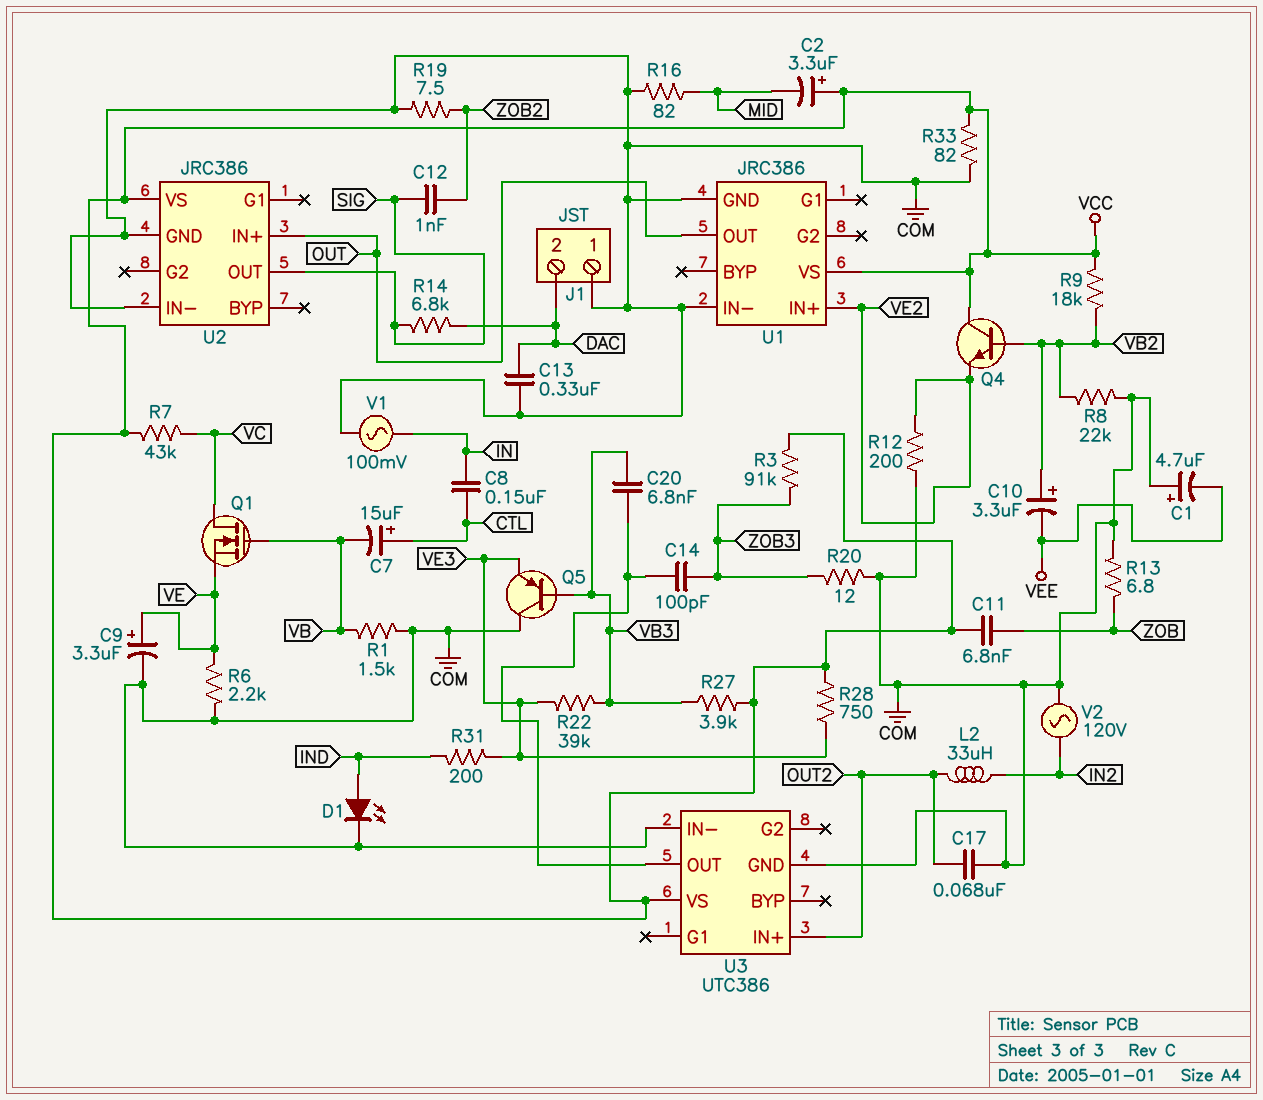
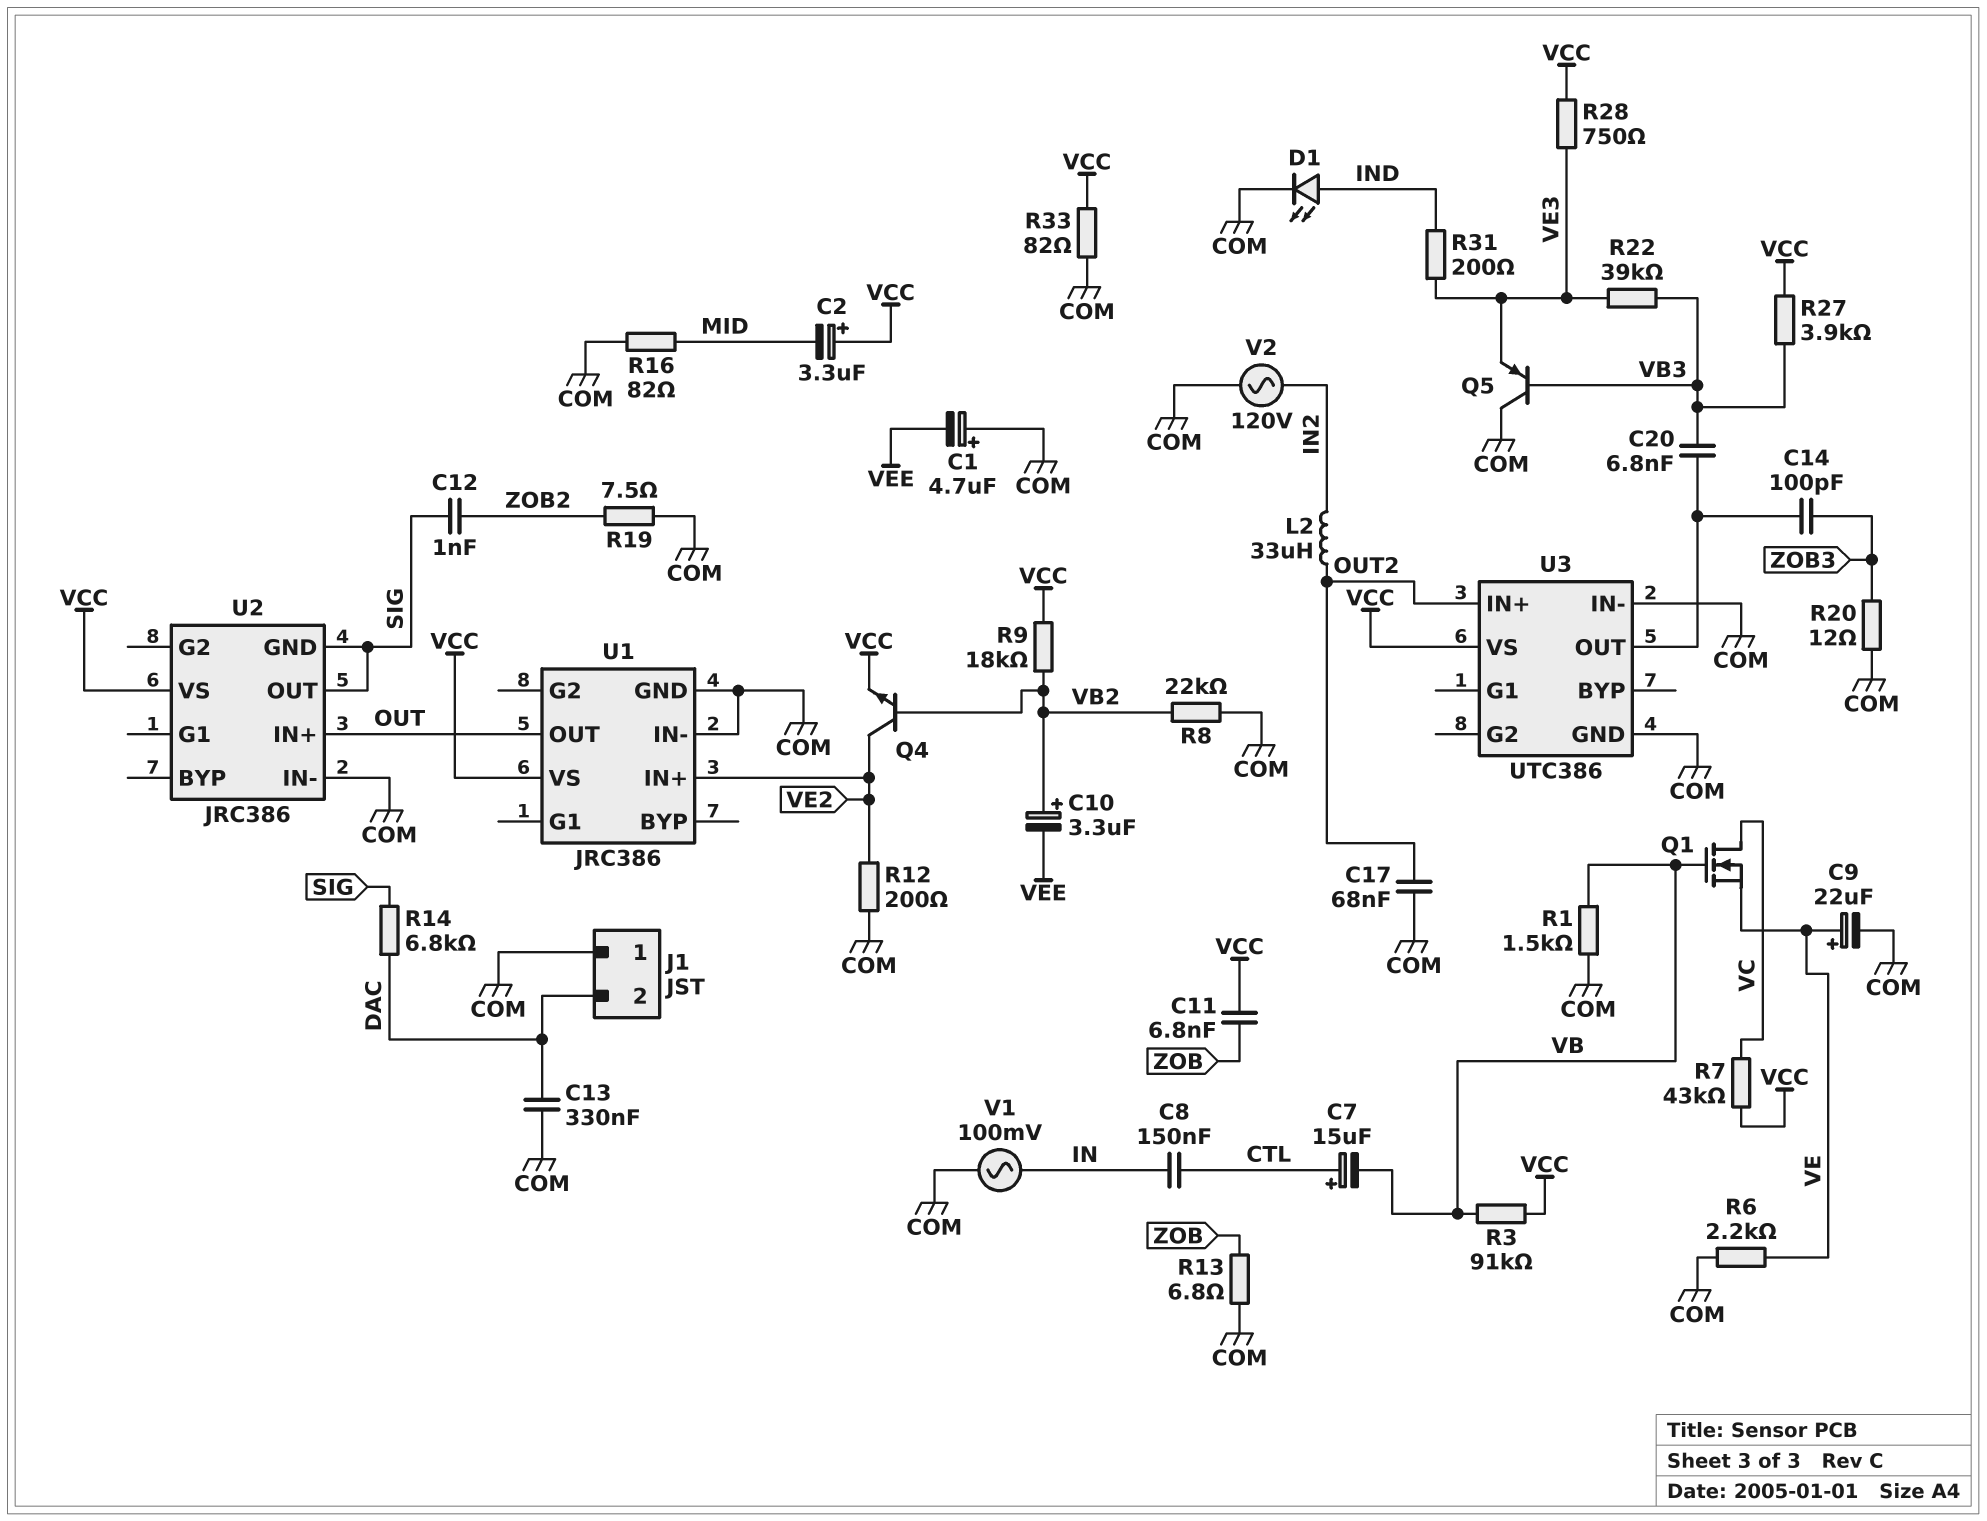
C9: 3.3uF (plus VE, minus COM) -> 22uF (plus VE, minus COM)
Q4: NPN (B VB2, C VCC, E VE2) -> NPN (B VB2, C VE2, E VCC)
R3: 91k (VCC, ZOB3) -> 91k (VB, VCC)
U2 pin GND: COM -> SIG

